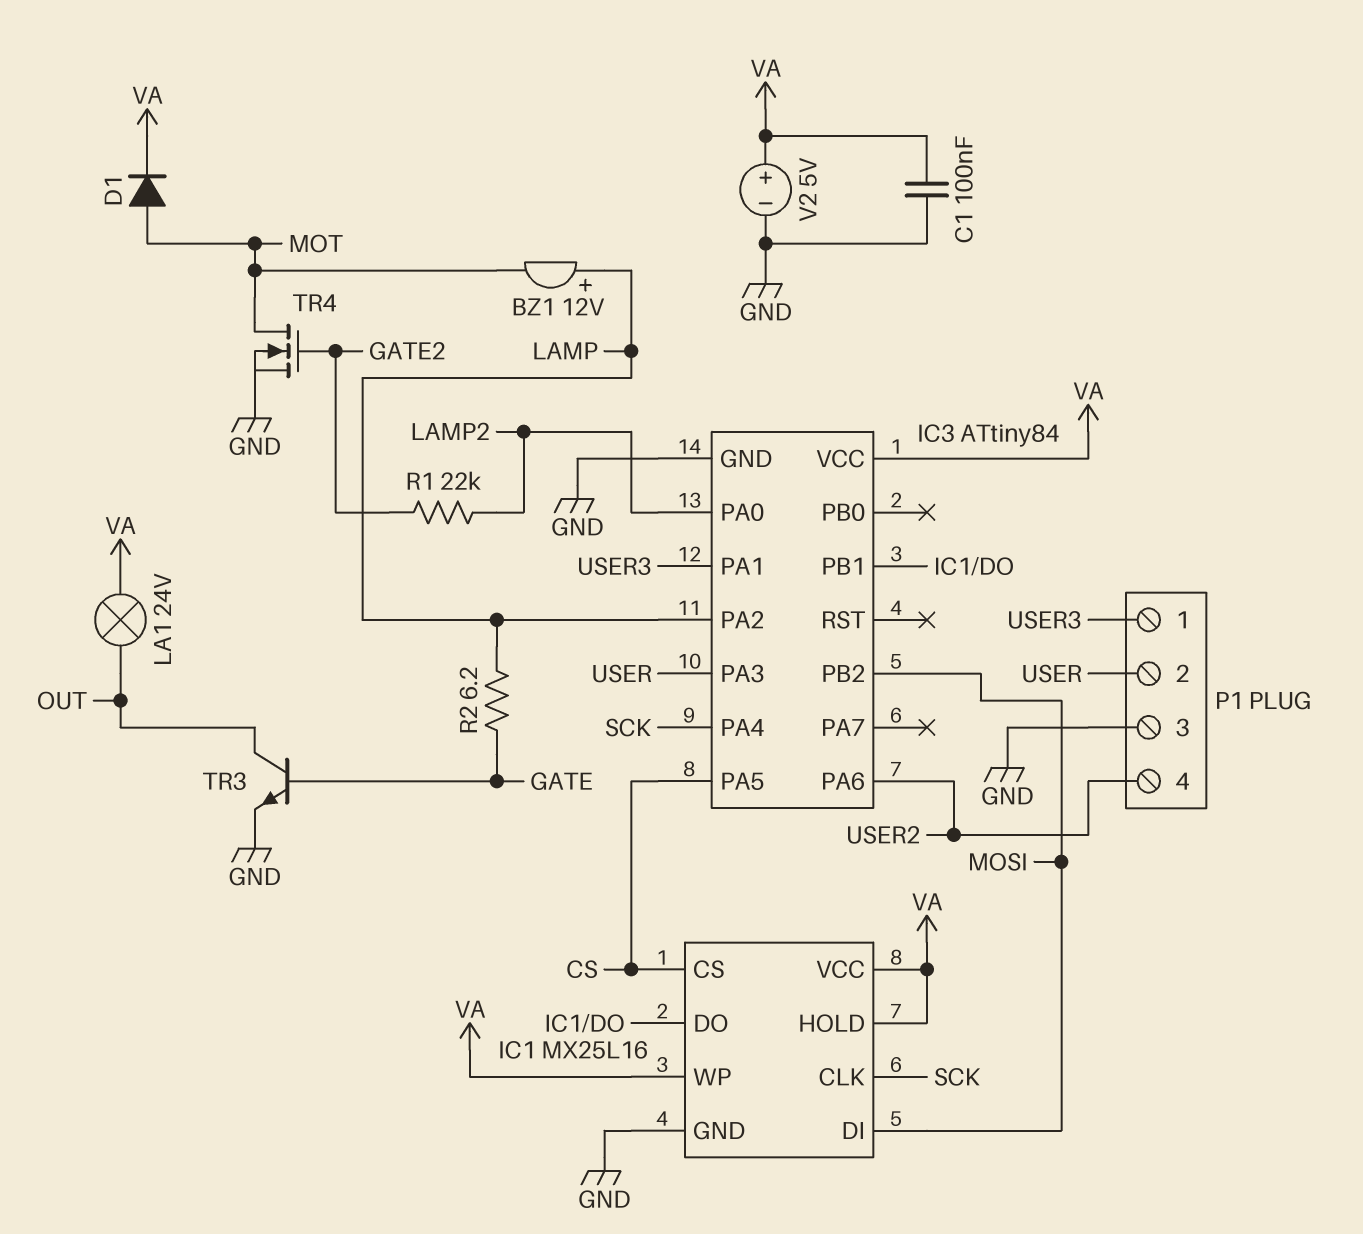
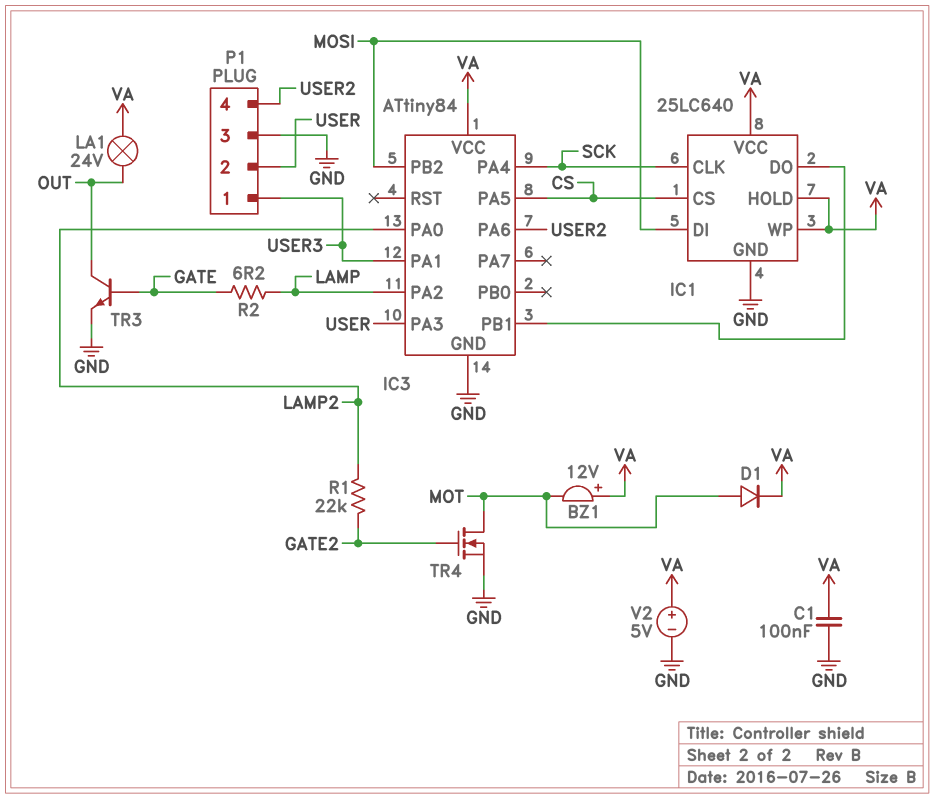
BZ1: buzzer 12V (plus LAMP, minus MOT) -> buzzer 12V (plus VA, minus MOT)
IC1: MX25L16 -> 25LC640

